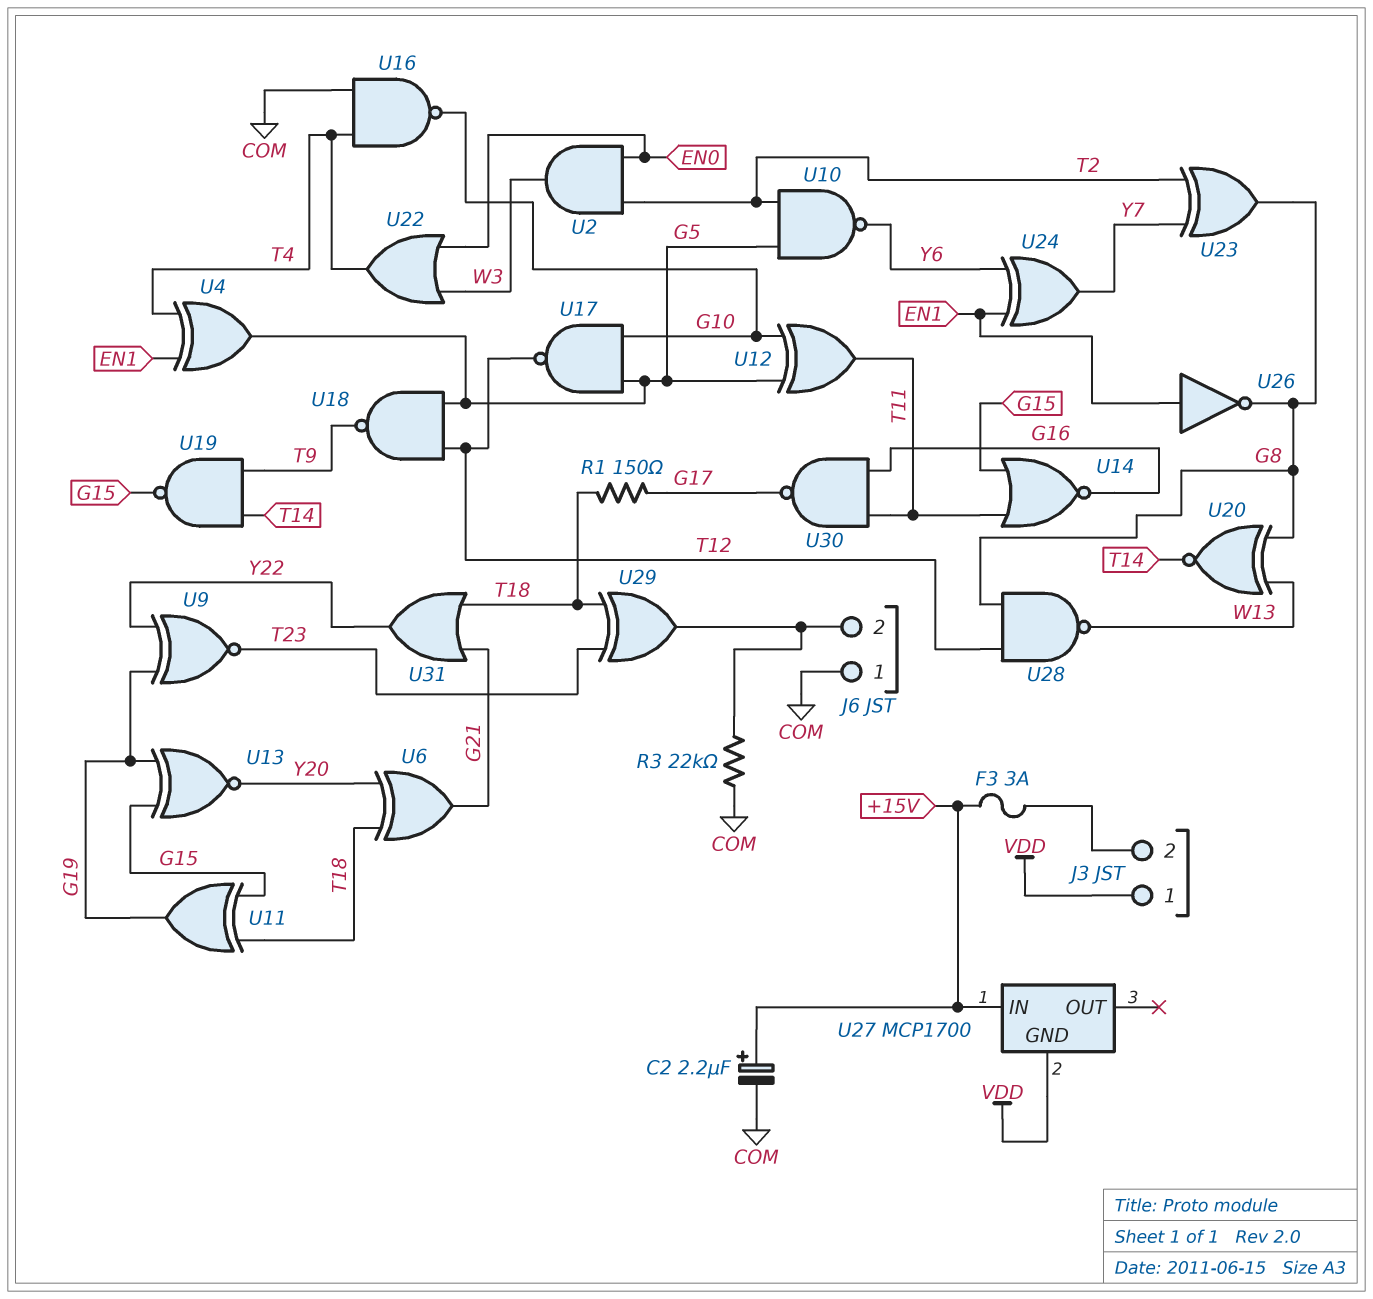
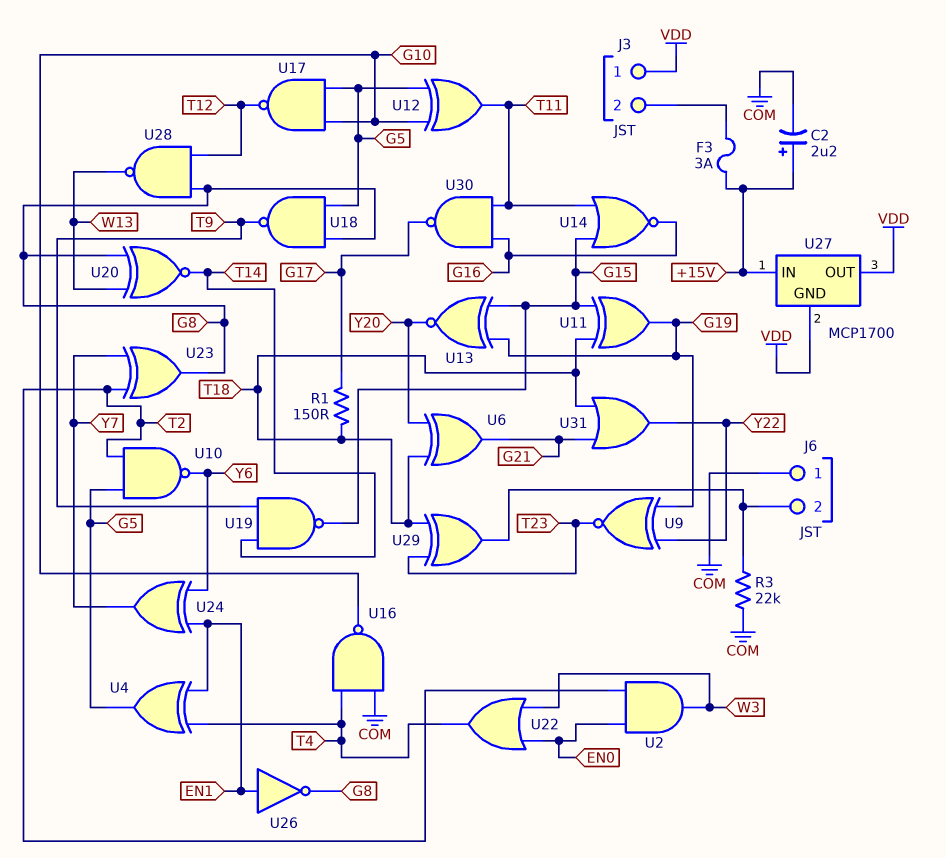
U18: NAND (in G5, in T12, out T9) -> NAND (in G5, in G8, out T9)
U27 pin OUT: none -> VDD

